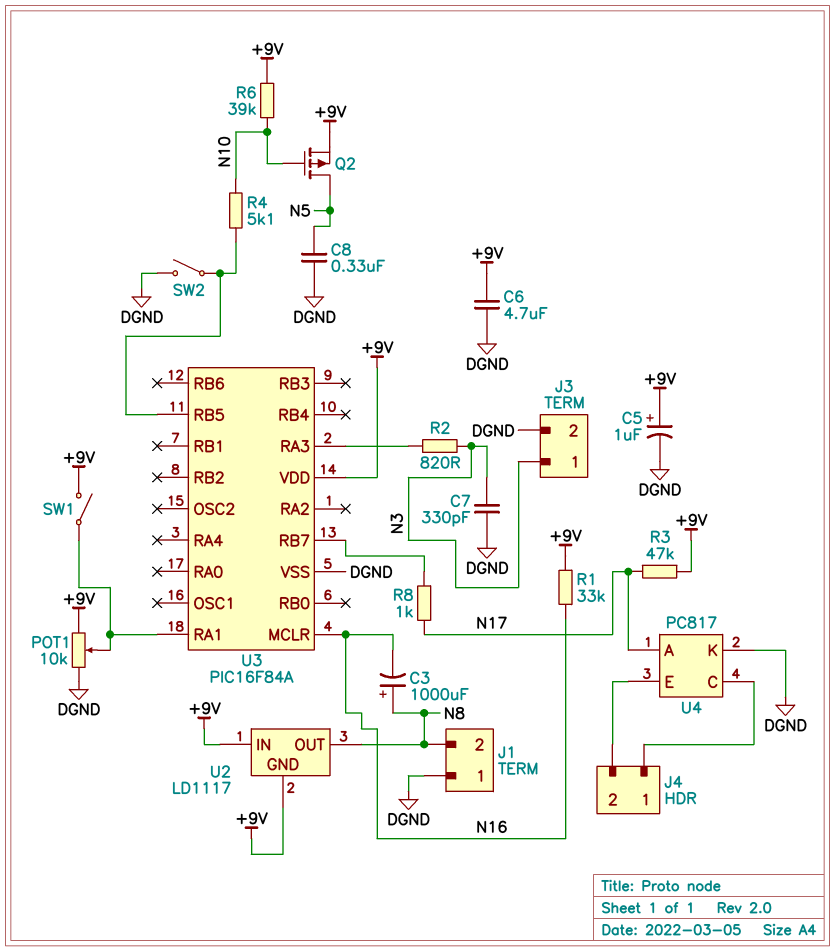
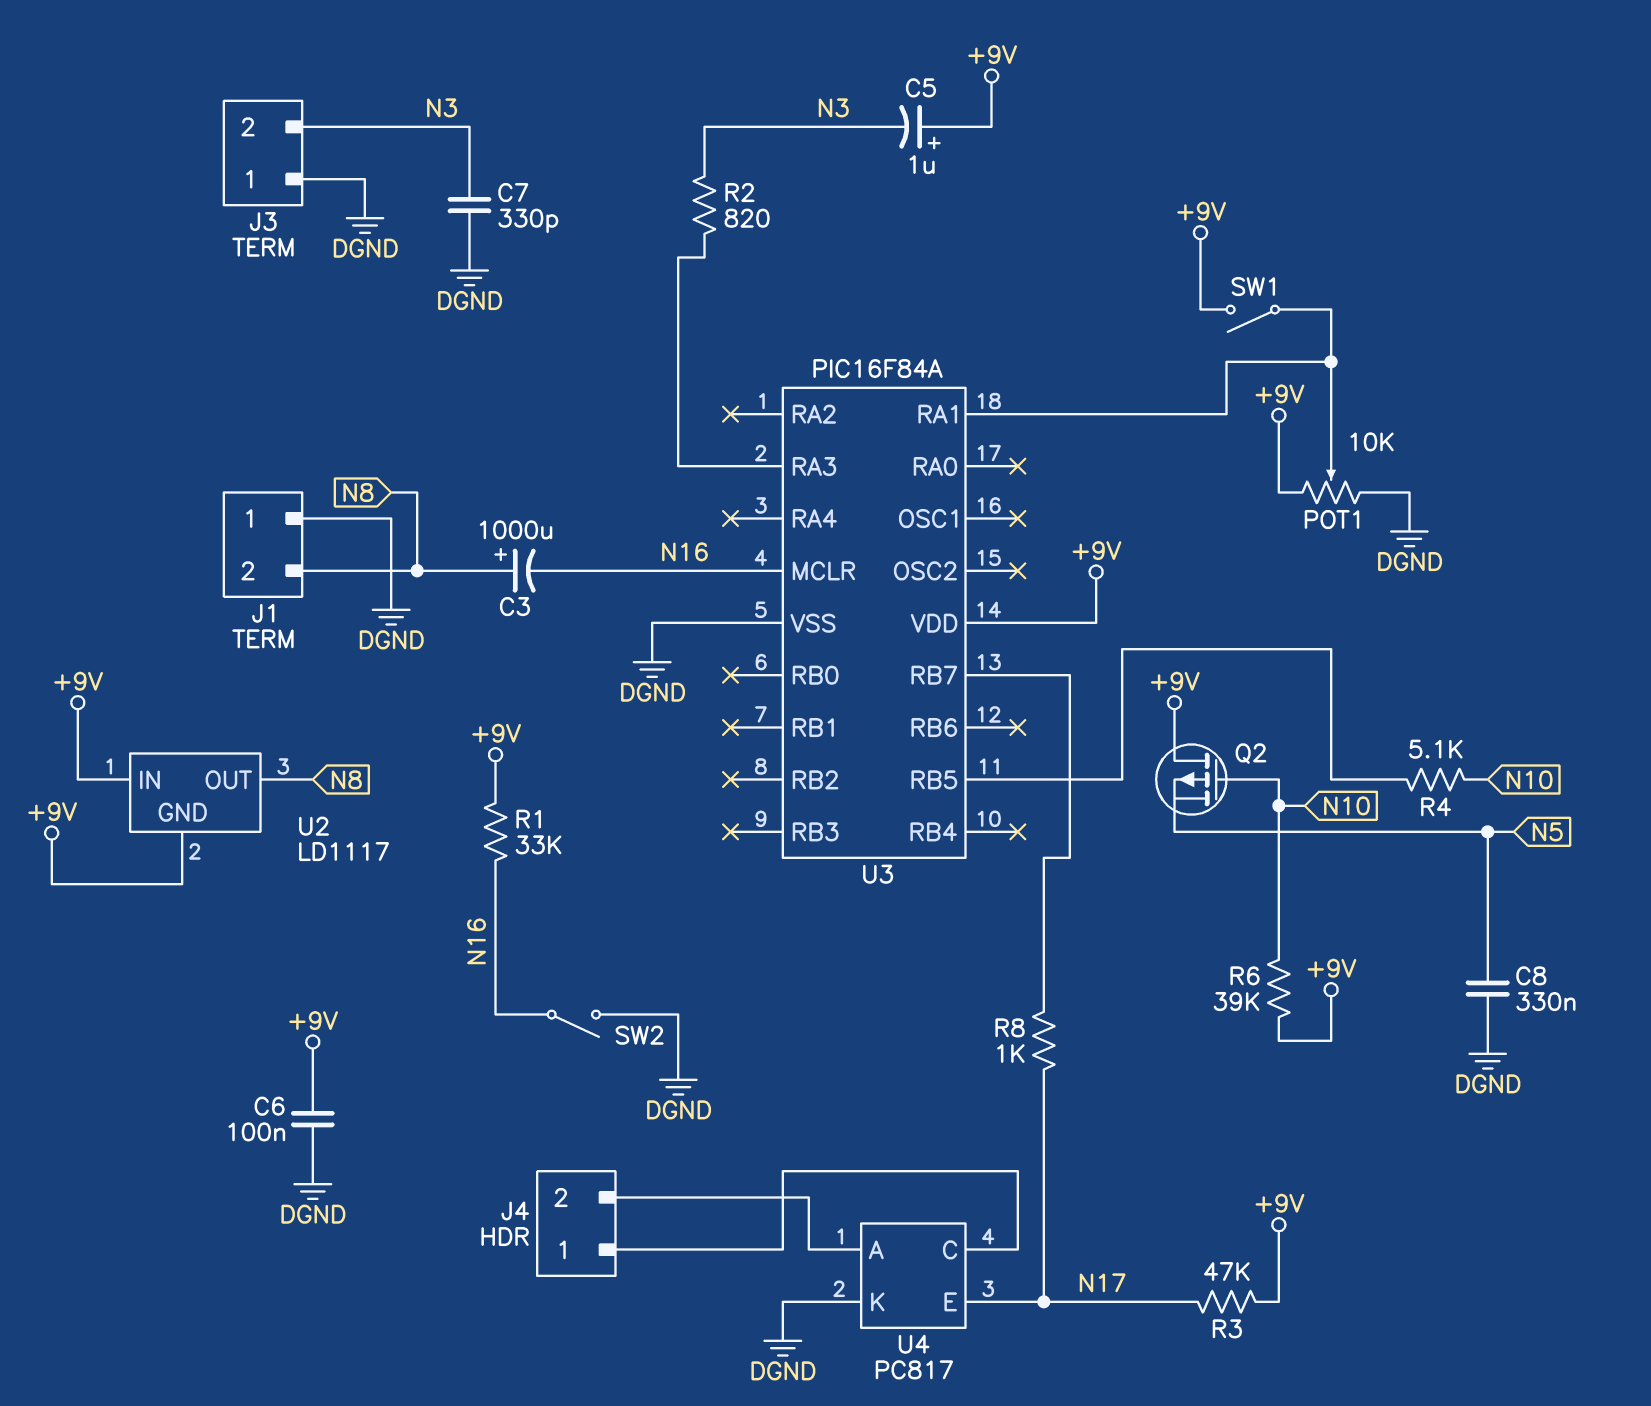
C5: 1uF (plus +9V, minus DGND) -> 1uF (plus +9V, minus N3)
C6: 4.7uF (+9V, DGND) -> 100nF (+9V, DGND)
J3 pin 1: N3 -> DGND
J3 pin 2: DGND -> N3
Q2: PMOS (G N10, D N5, S +9V) -> PMOS (G N10, D +9V, S N5)
SW2: switch (DGND, U3/RB5) -> switch (DGND, N16)
U4 pin A: N17 -> J4/2
U4 pin E: J4/2 -> N17

